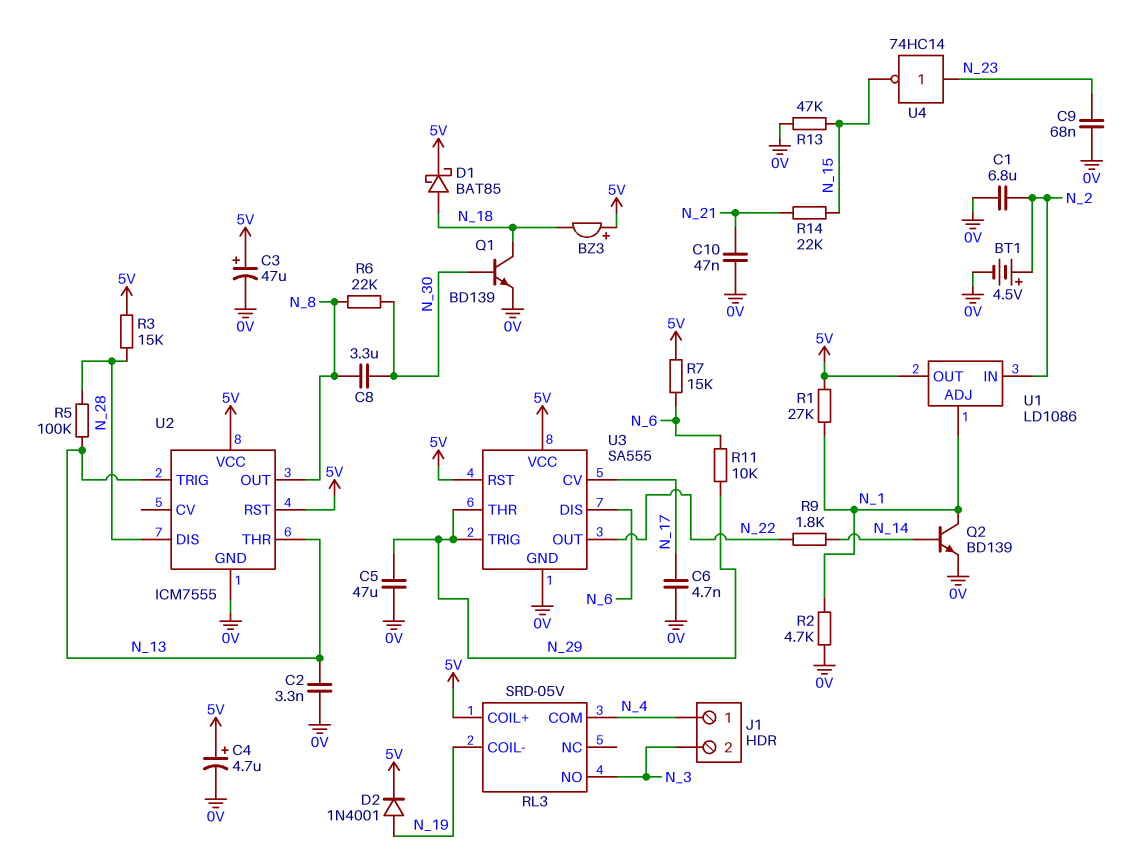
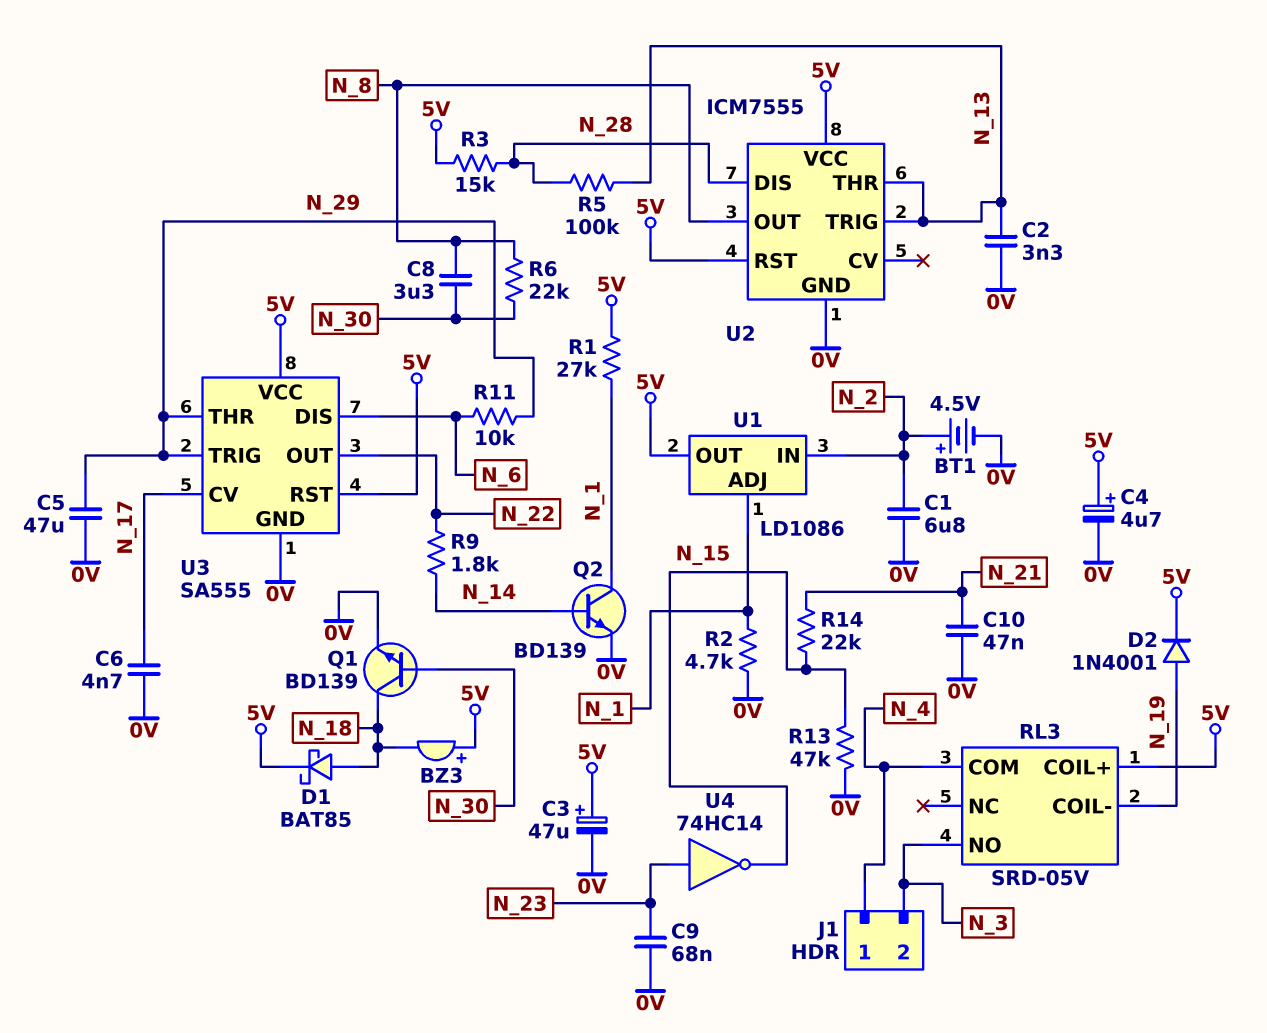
R7: 15k (5V, N_6) -> none

